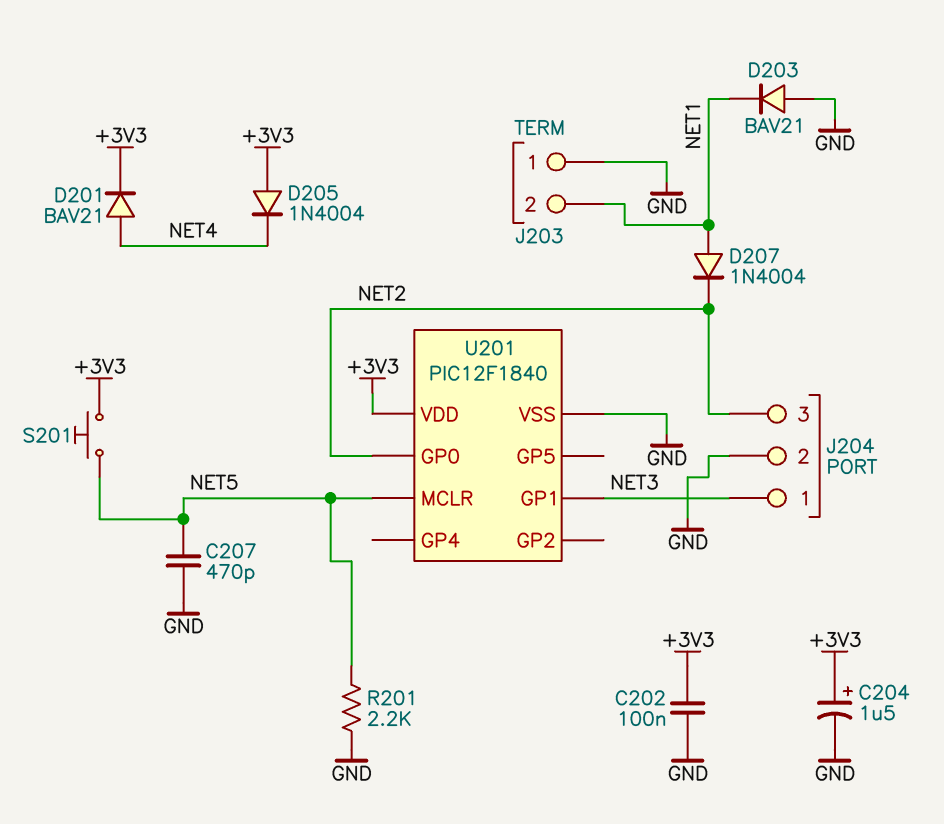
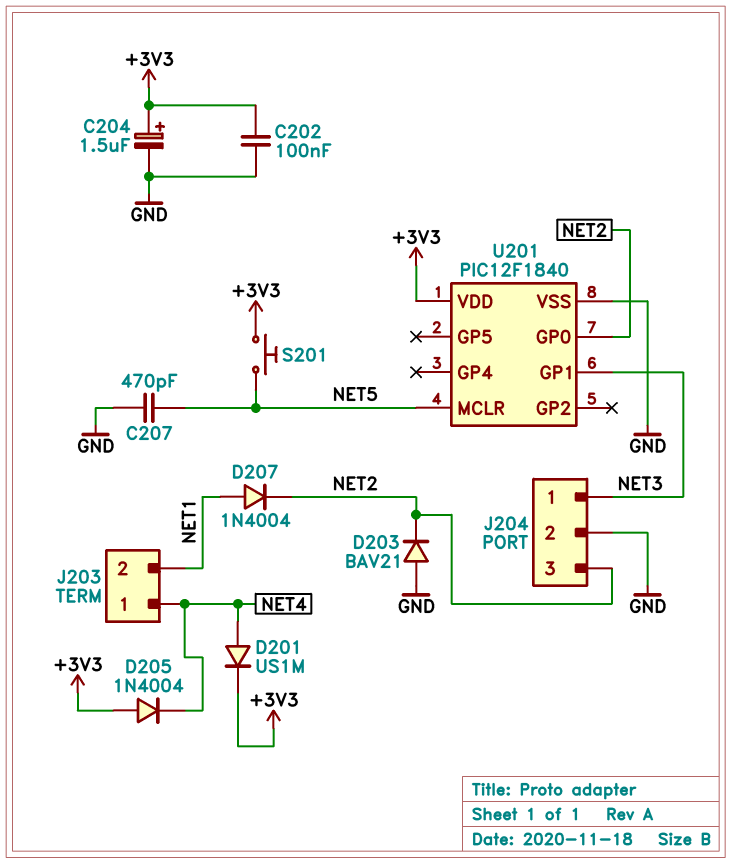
D201: diode BAV21 (A NET4, K +3V3) -> diode US1M (A NET4, K +3V3)
D203: diode BAV21 (A GND, K NET1) -> diode BAV21 (A GND, K NET2)
J203 pin 1: GND -> NET4
R201: 2.2k (GND, NET5) -> none

